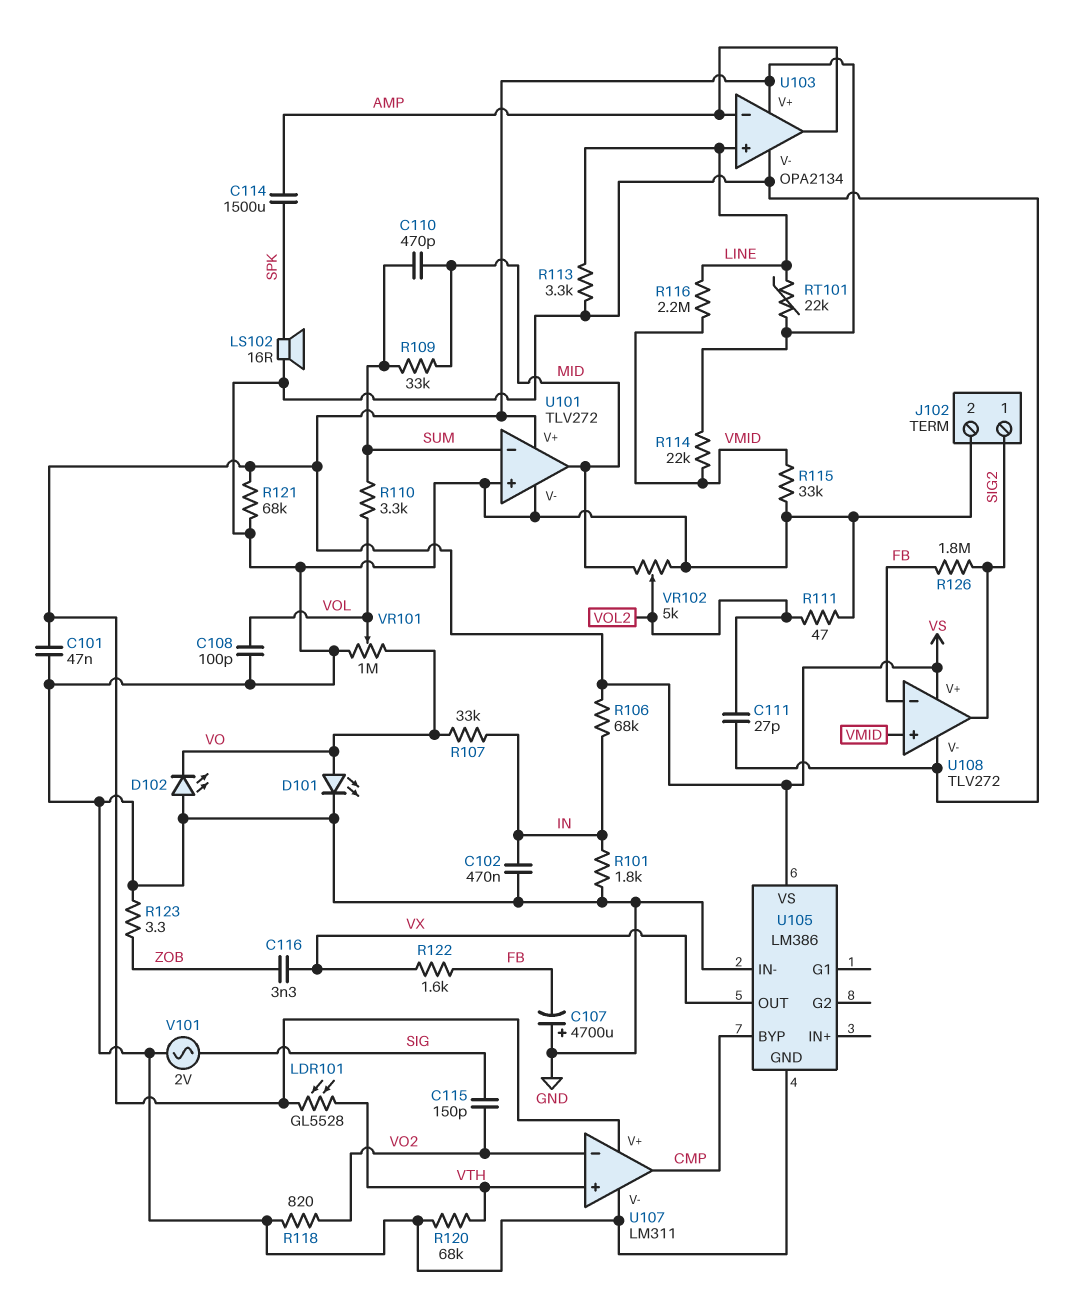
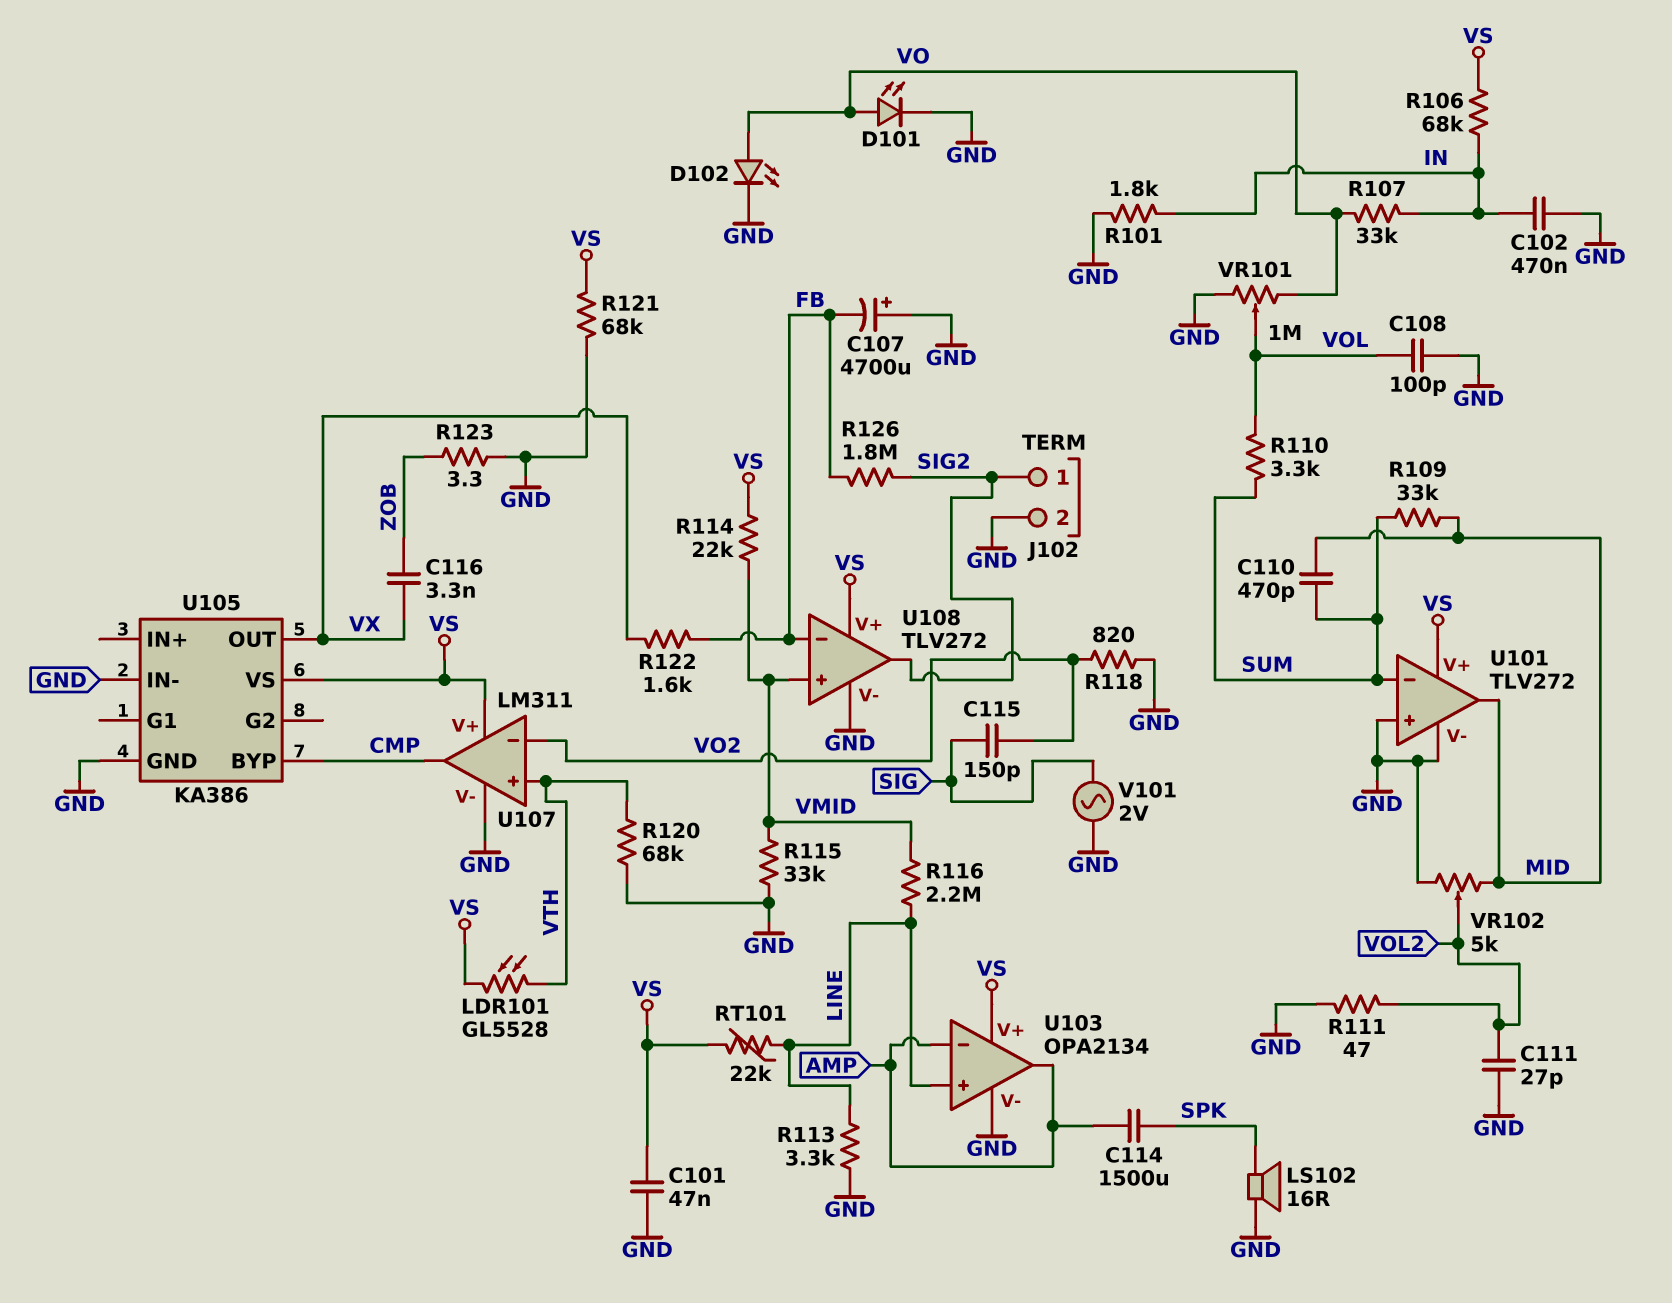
D102: LED (A GND, K VO) -> LED (A VO, K GND)
U105: LM386 -> KA386

